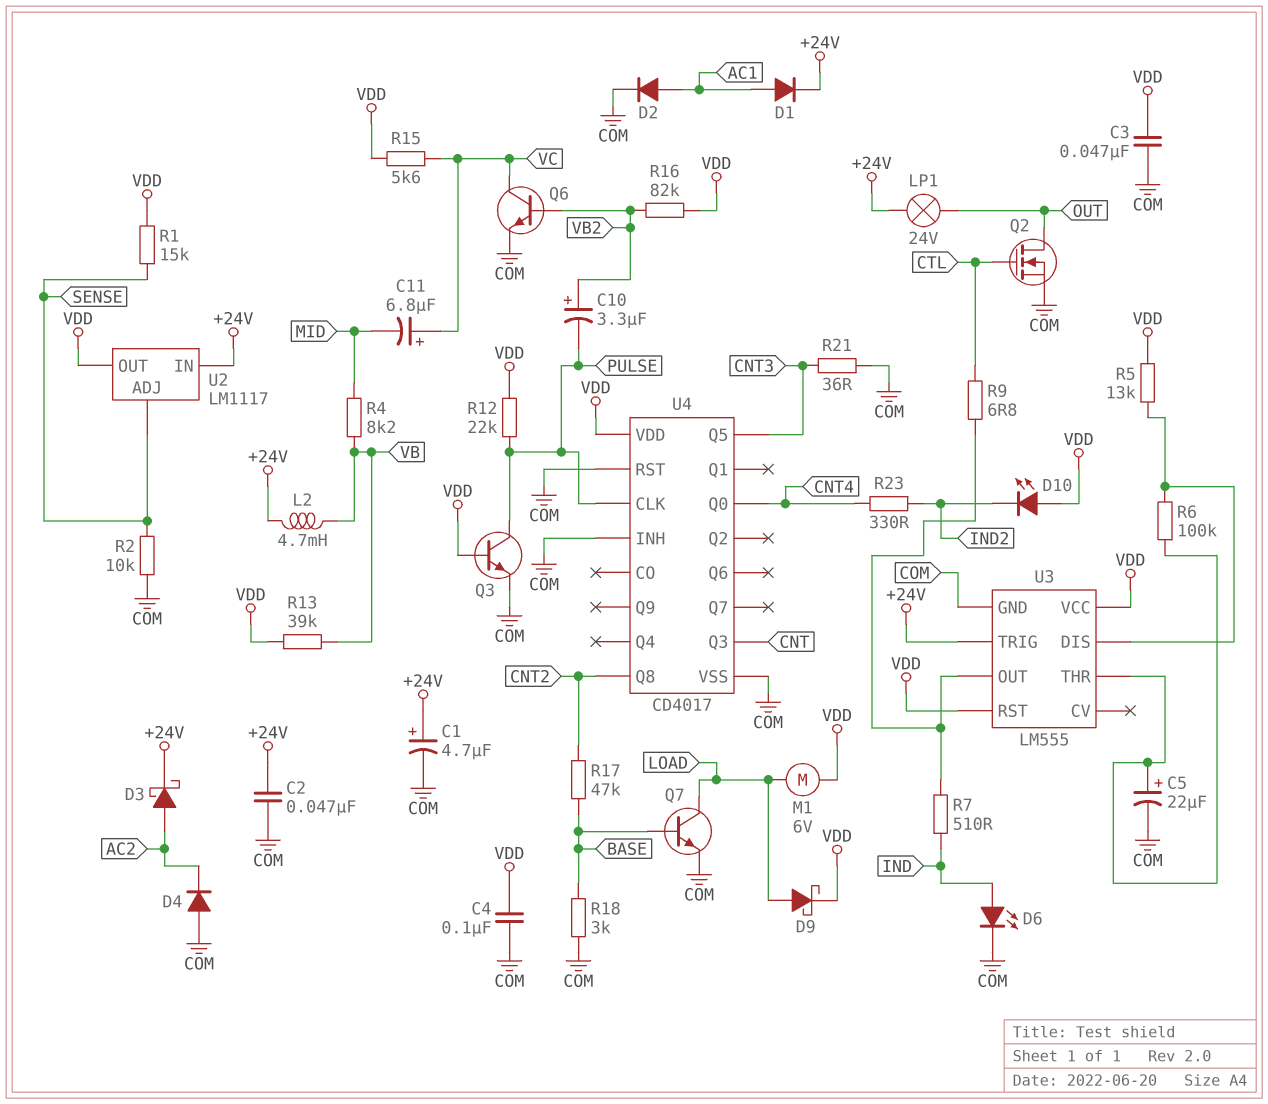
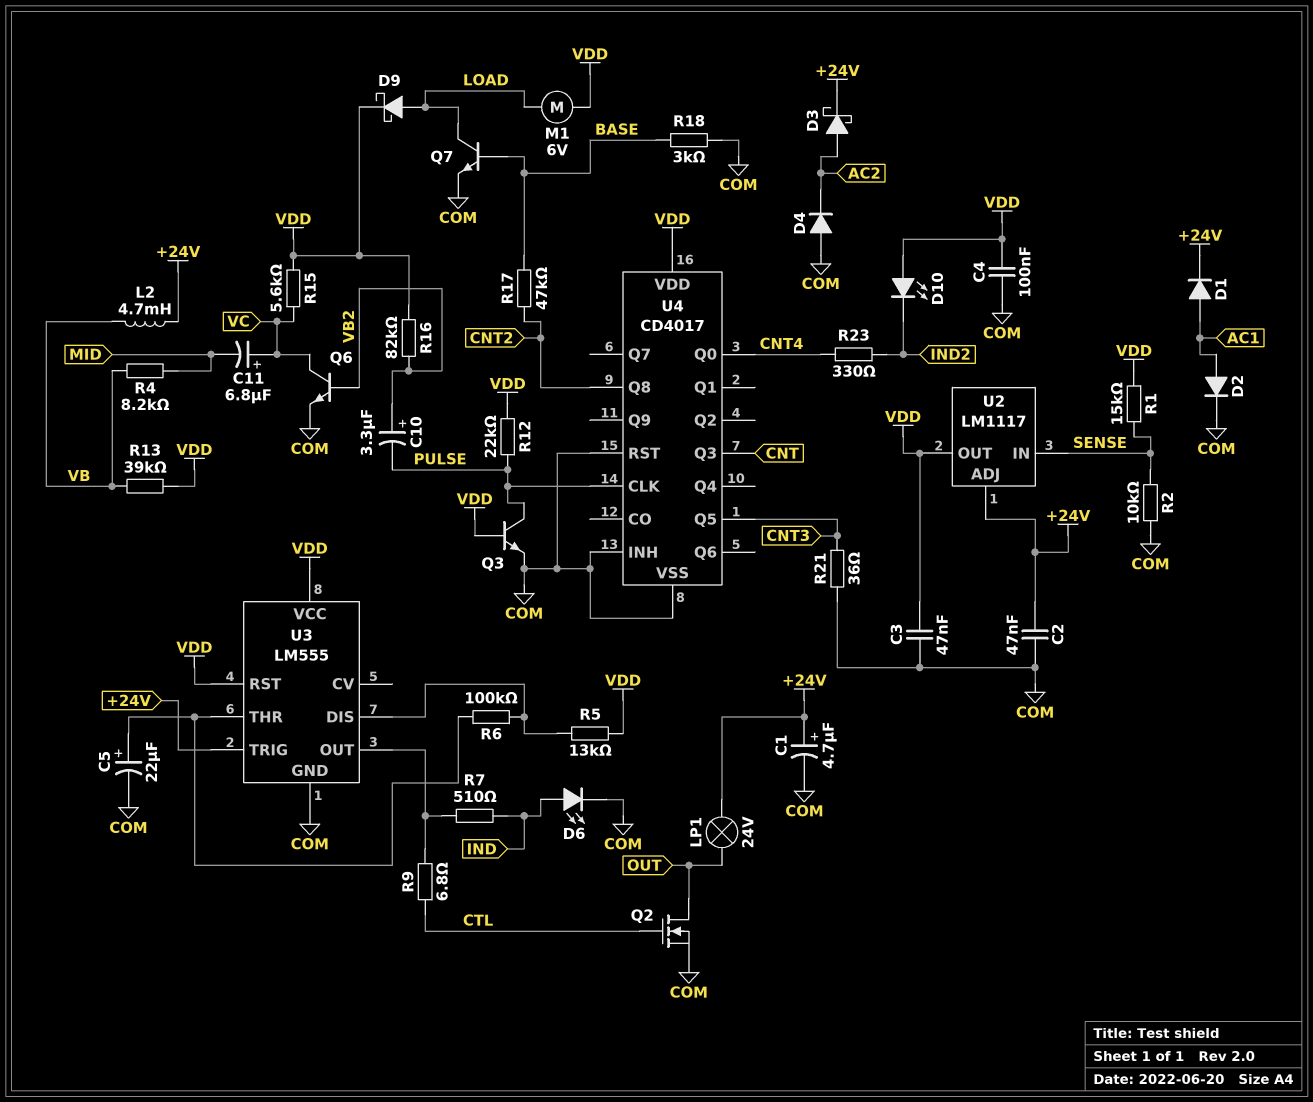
U2 pin ADJ: SENSE -> +24V
U2 pin IN: +24V -> SENSE

